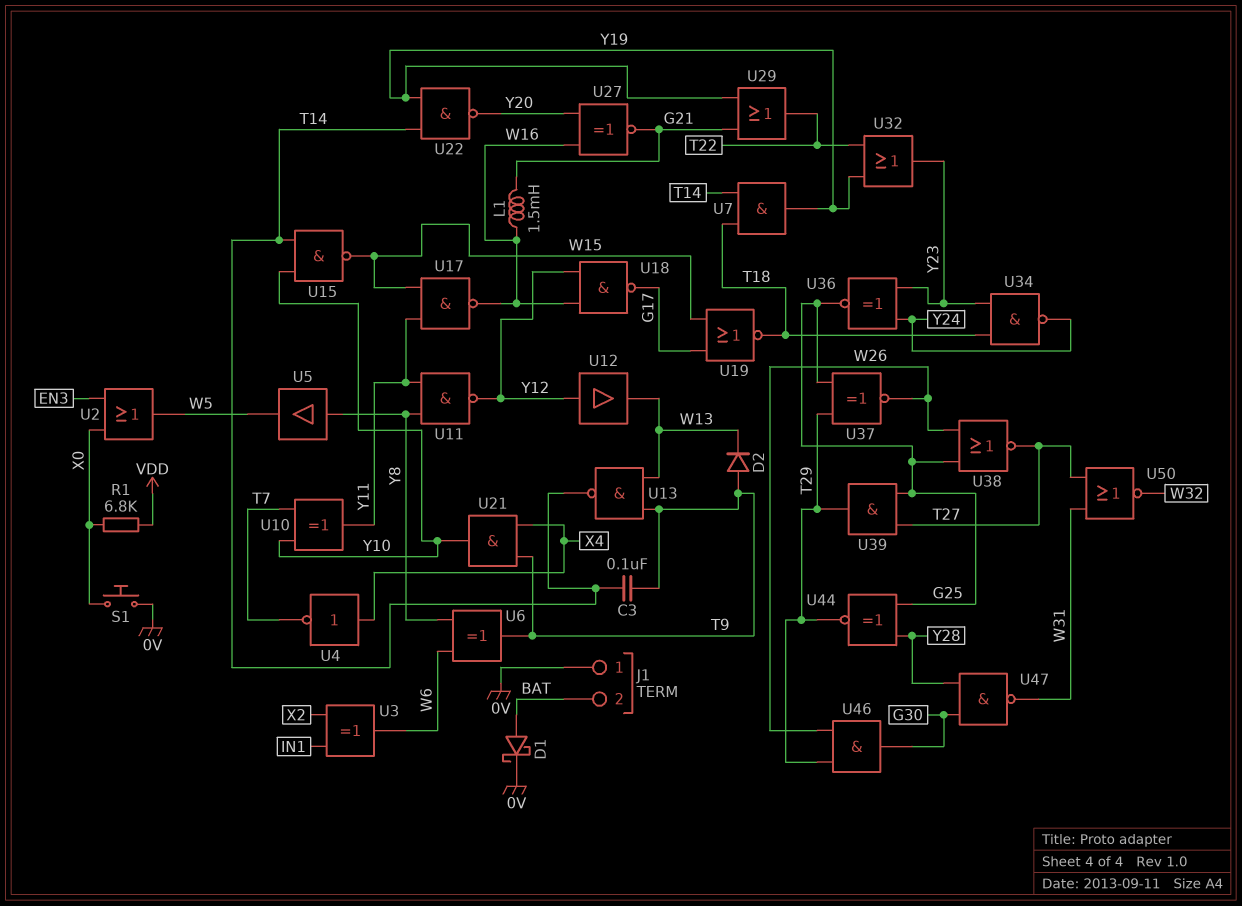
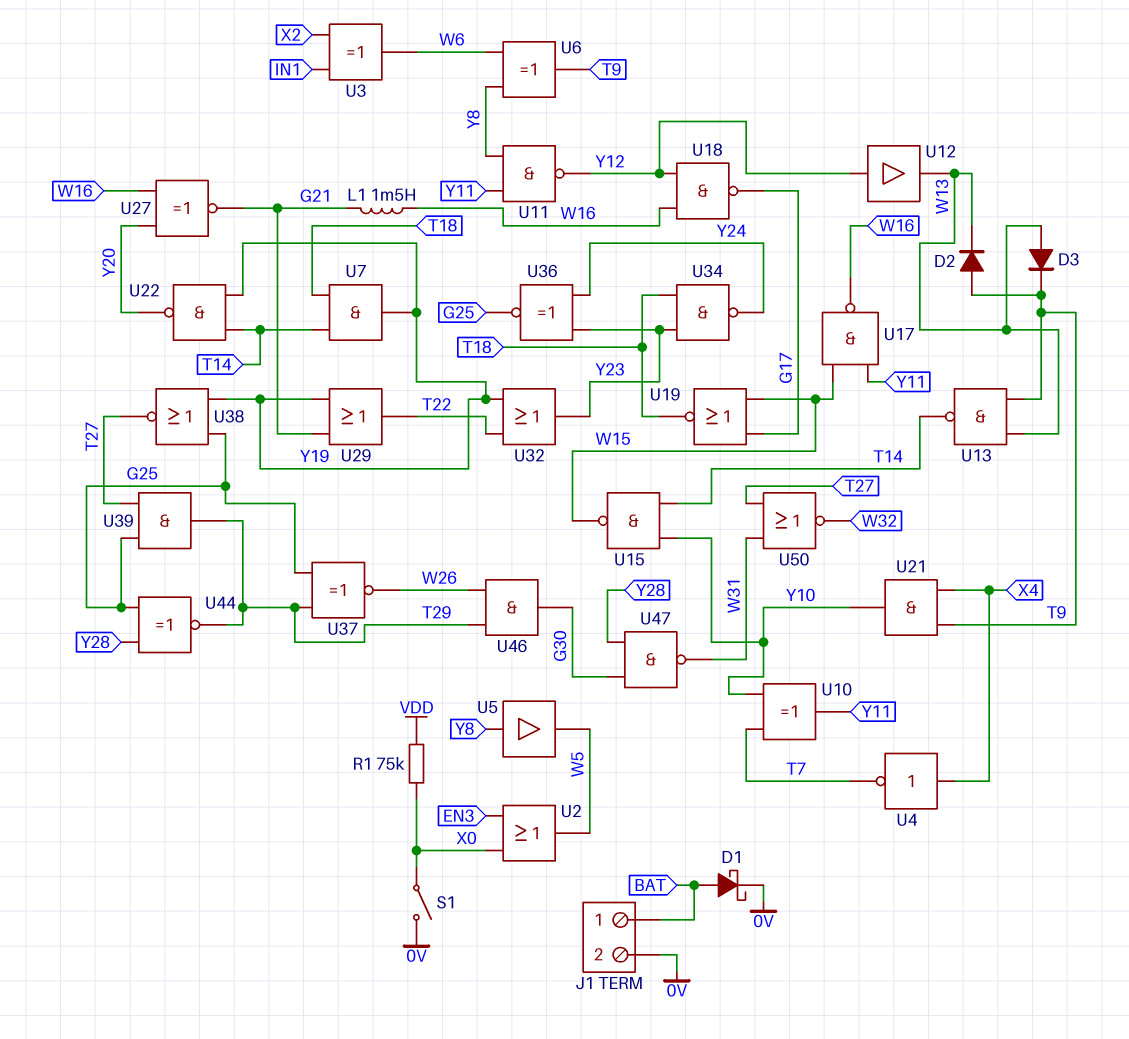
C3: 100nF (T9, T14) -> none
D3: none -> diode (A W13, K T9)
J1 pin 1: 0V -> BAT
J1 pin 2: BAT -> 0V
R1: 6.8k (VDD, X0) -> 75k (VDD, X0)
S1: button (0V, X0) -> switch (0V, X0)
U38: NOR (in G25, in W26, out T27) -> NOR (in G25, in Y19, out T27)

